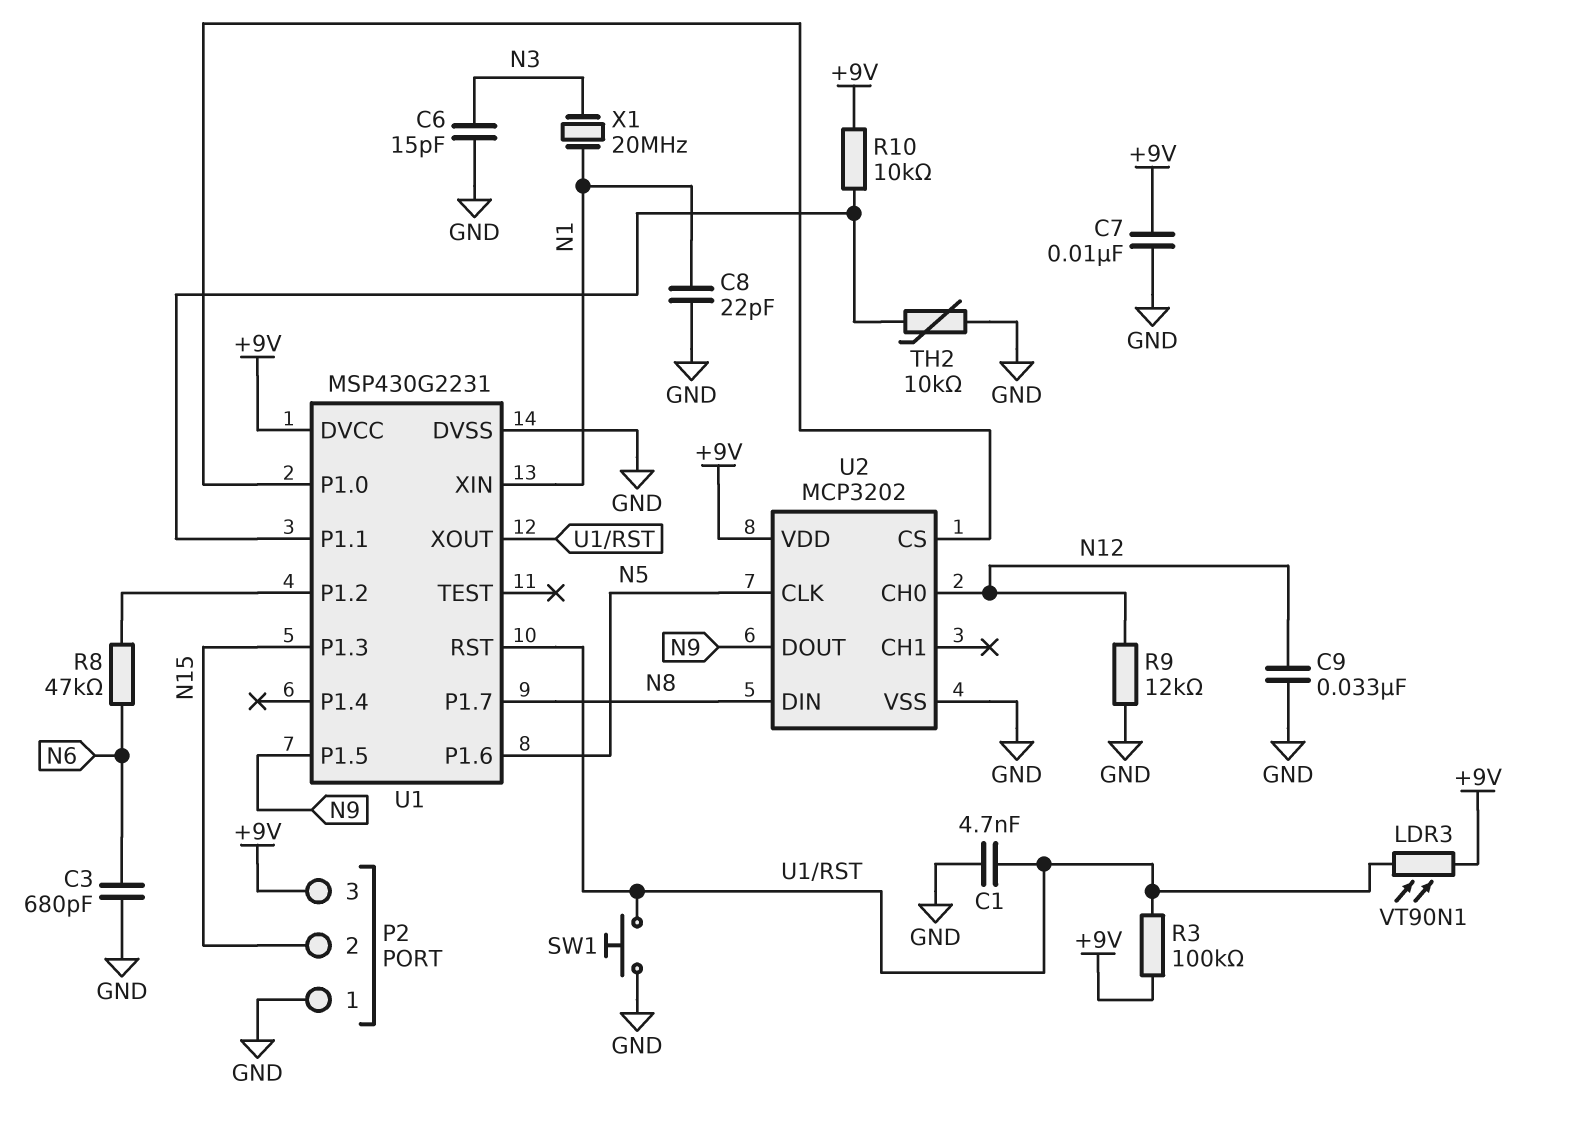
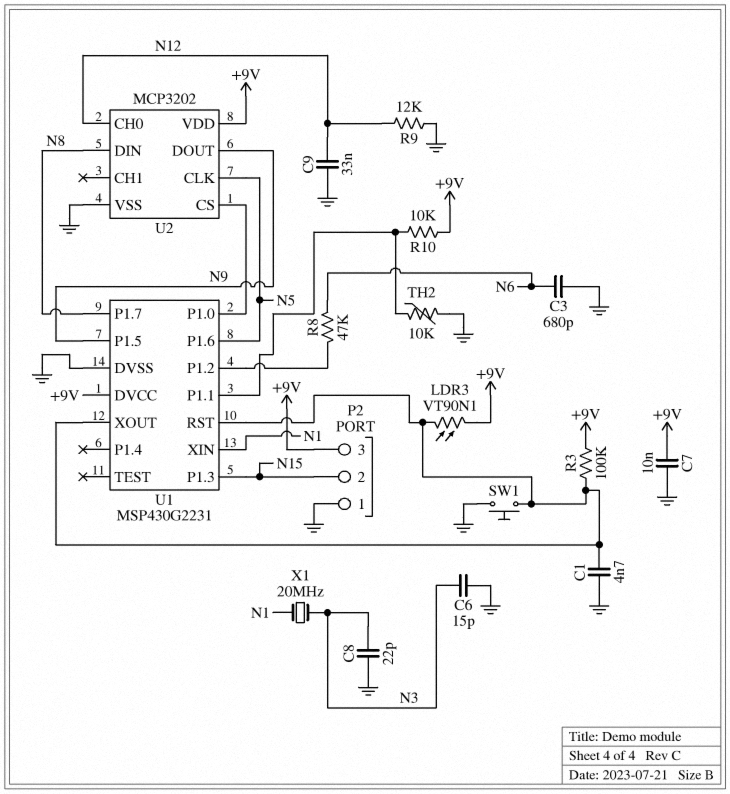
C8: 22pF (GND, N1) -> 22pF (GND, N3)

